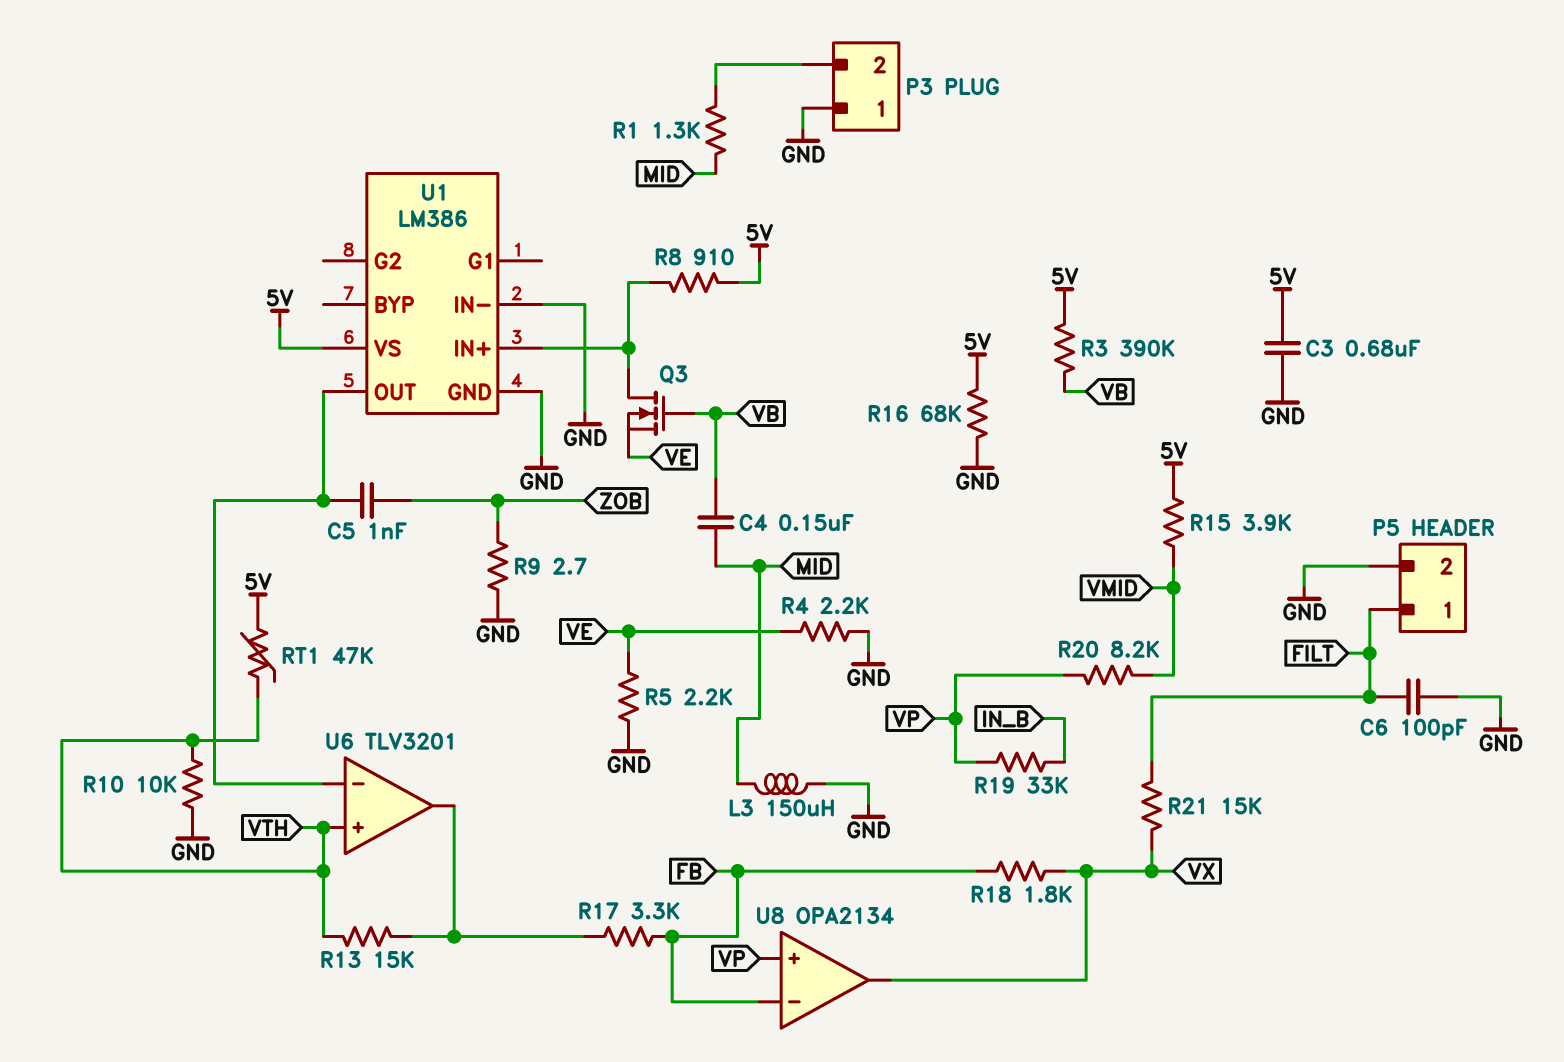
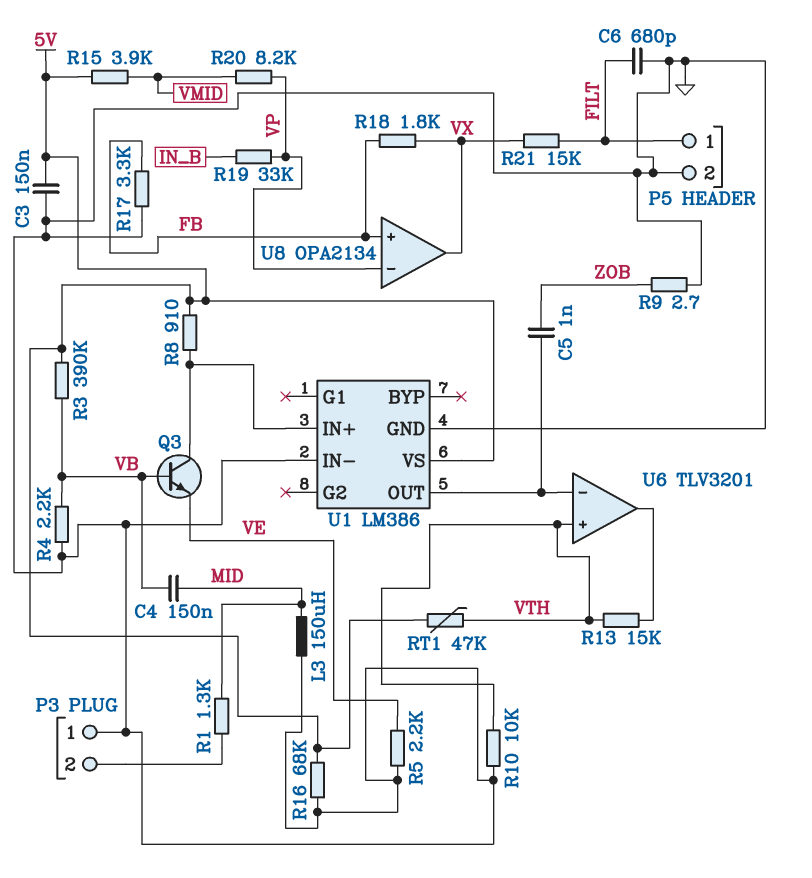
C3: 680nF (5V, GND) -> 150nF (5V, GND)
C6: 100pF (FILT, GND) -> 680pF (FILT, GND)
Q3: NMOS (G VB, D U1/IN+, S VE) -> NPN (B VB, C U1/IN+, E VE)
R4: 2.2k (GND, VE) -> 2.2k (GND, VB)
R17: 3.3k (FB, U6/out) -> 3.3k (FB, GND)
U8 pin in+: VP -> FB
U8 pin in-: FB -> VP

